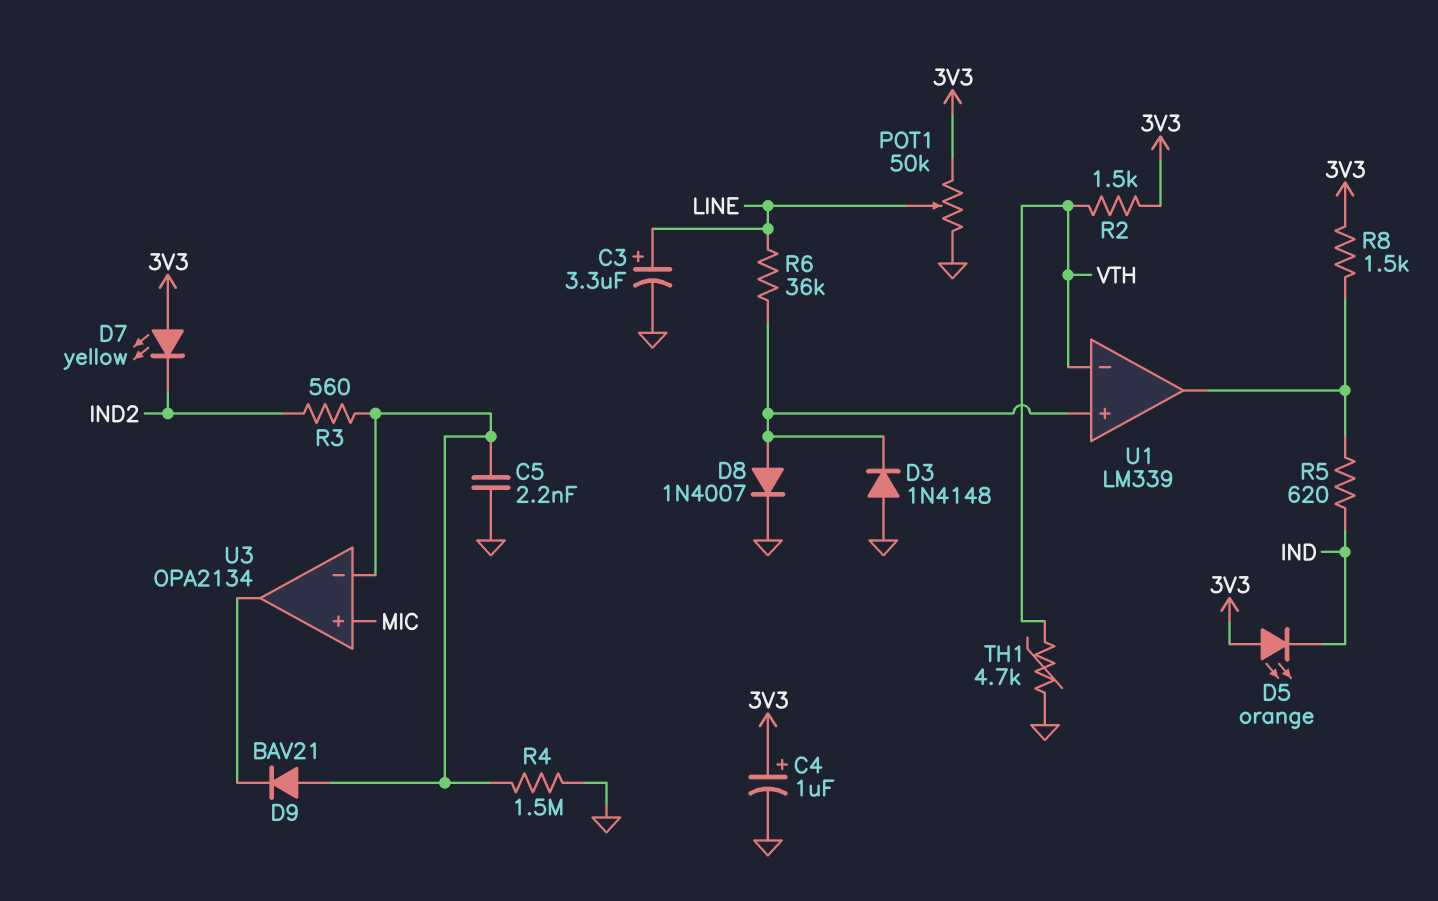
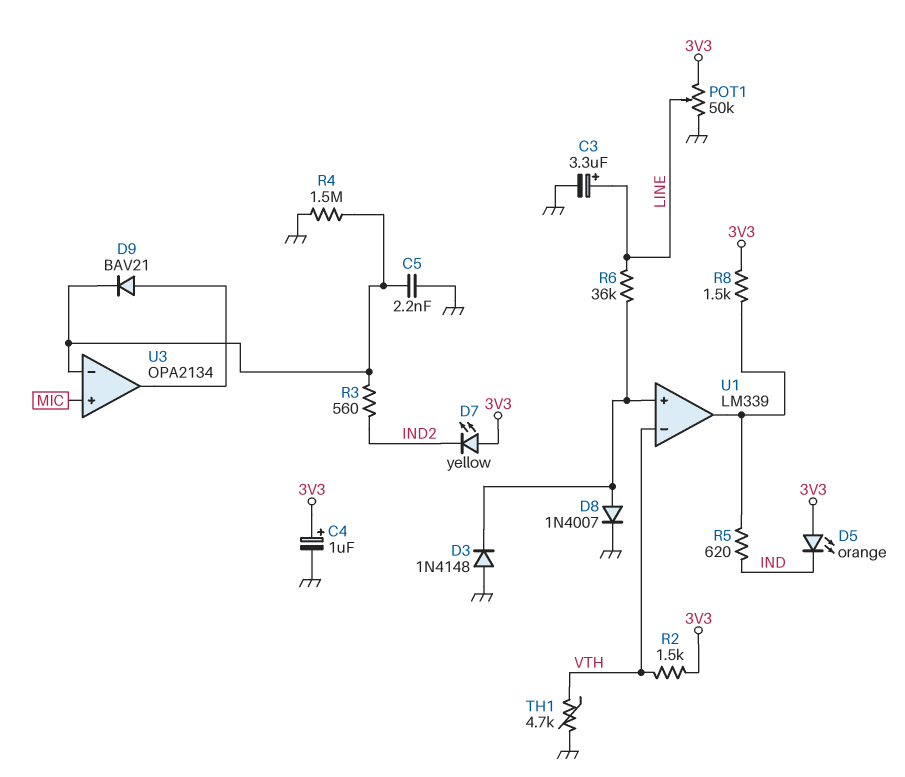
D9: diode BAV21 (A U3/in-, K U3/out) -> diode BAV21 (A U3/out, K U3/in-)

